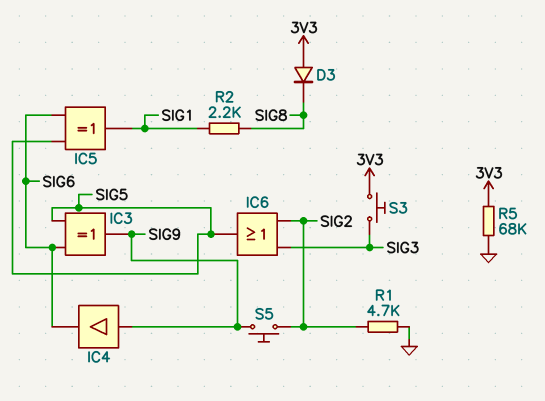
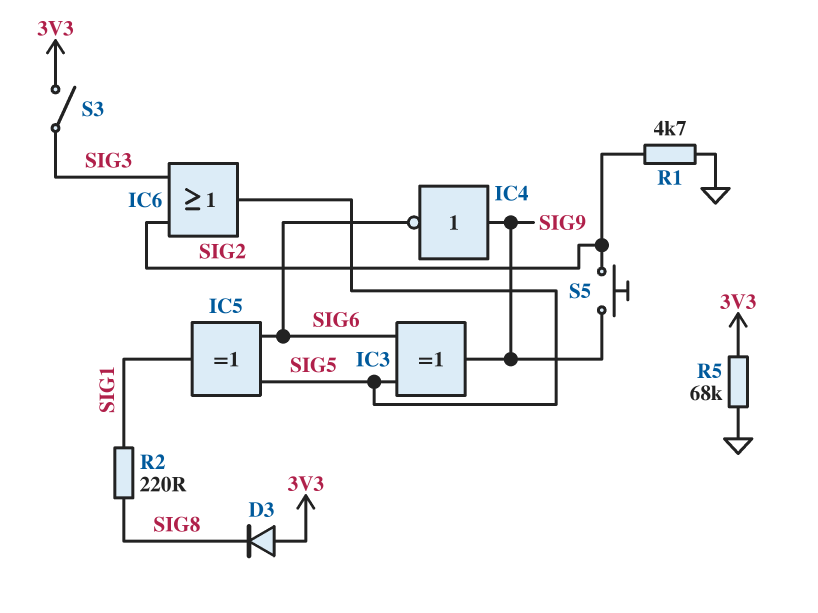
IC4: buffer (in SIG9, out SIG6) -> NOT (in SIG9, out SIG6)
R2: 2.2k (SIG1, SIG8) -> 220 (SIG1, SIG8)
S3: button (3V3, SIG3) -> switch (3V3, SIG3)

